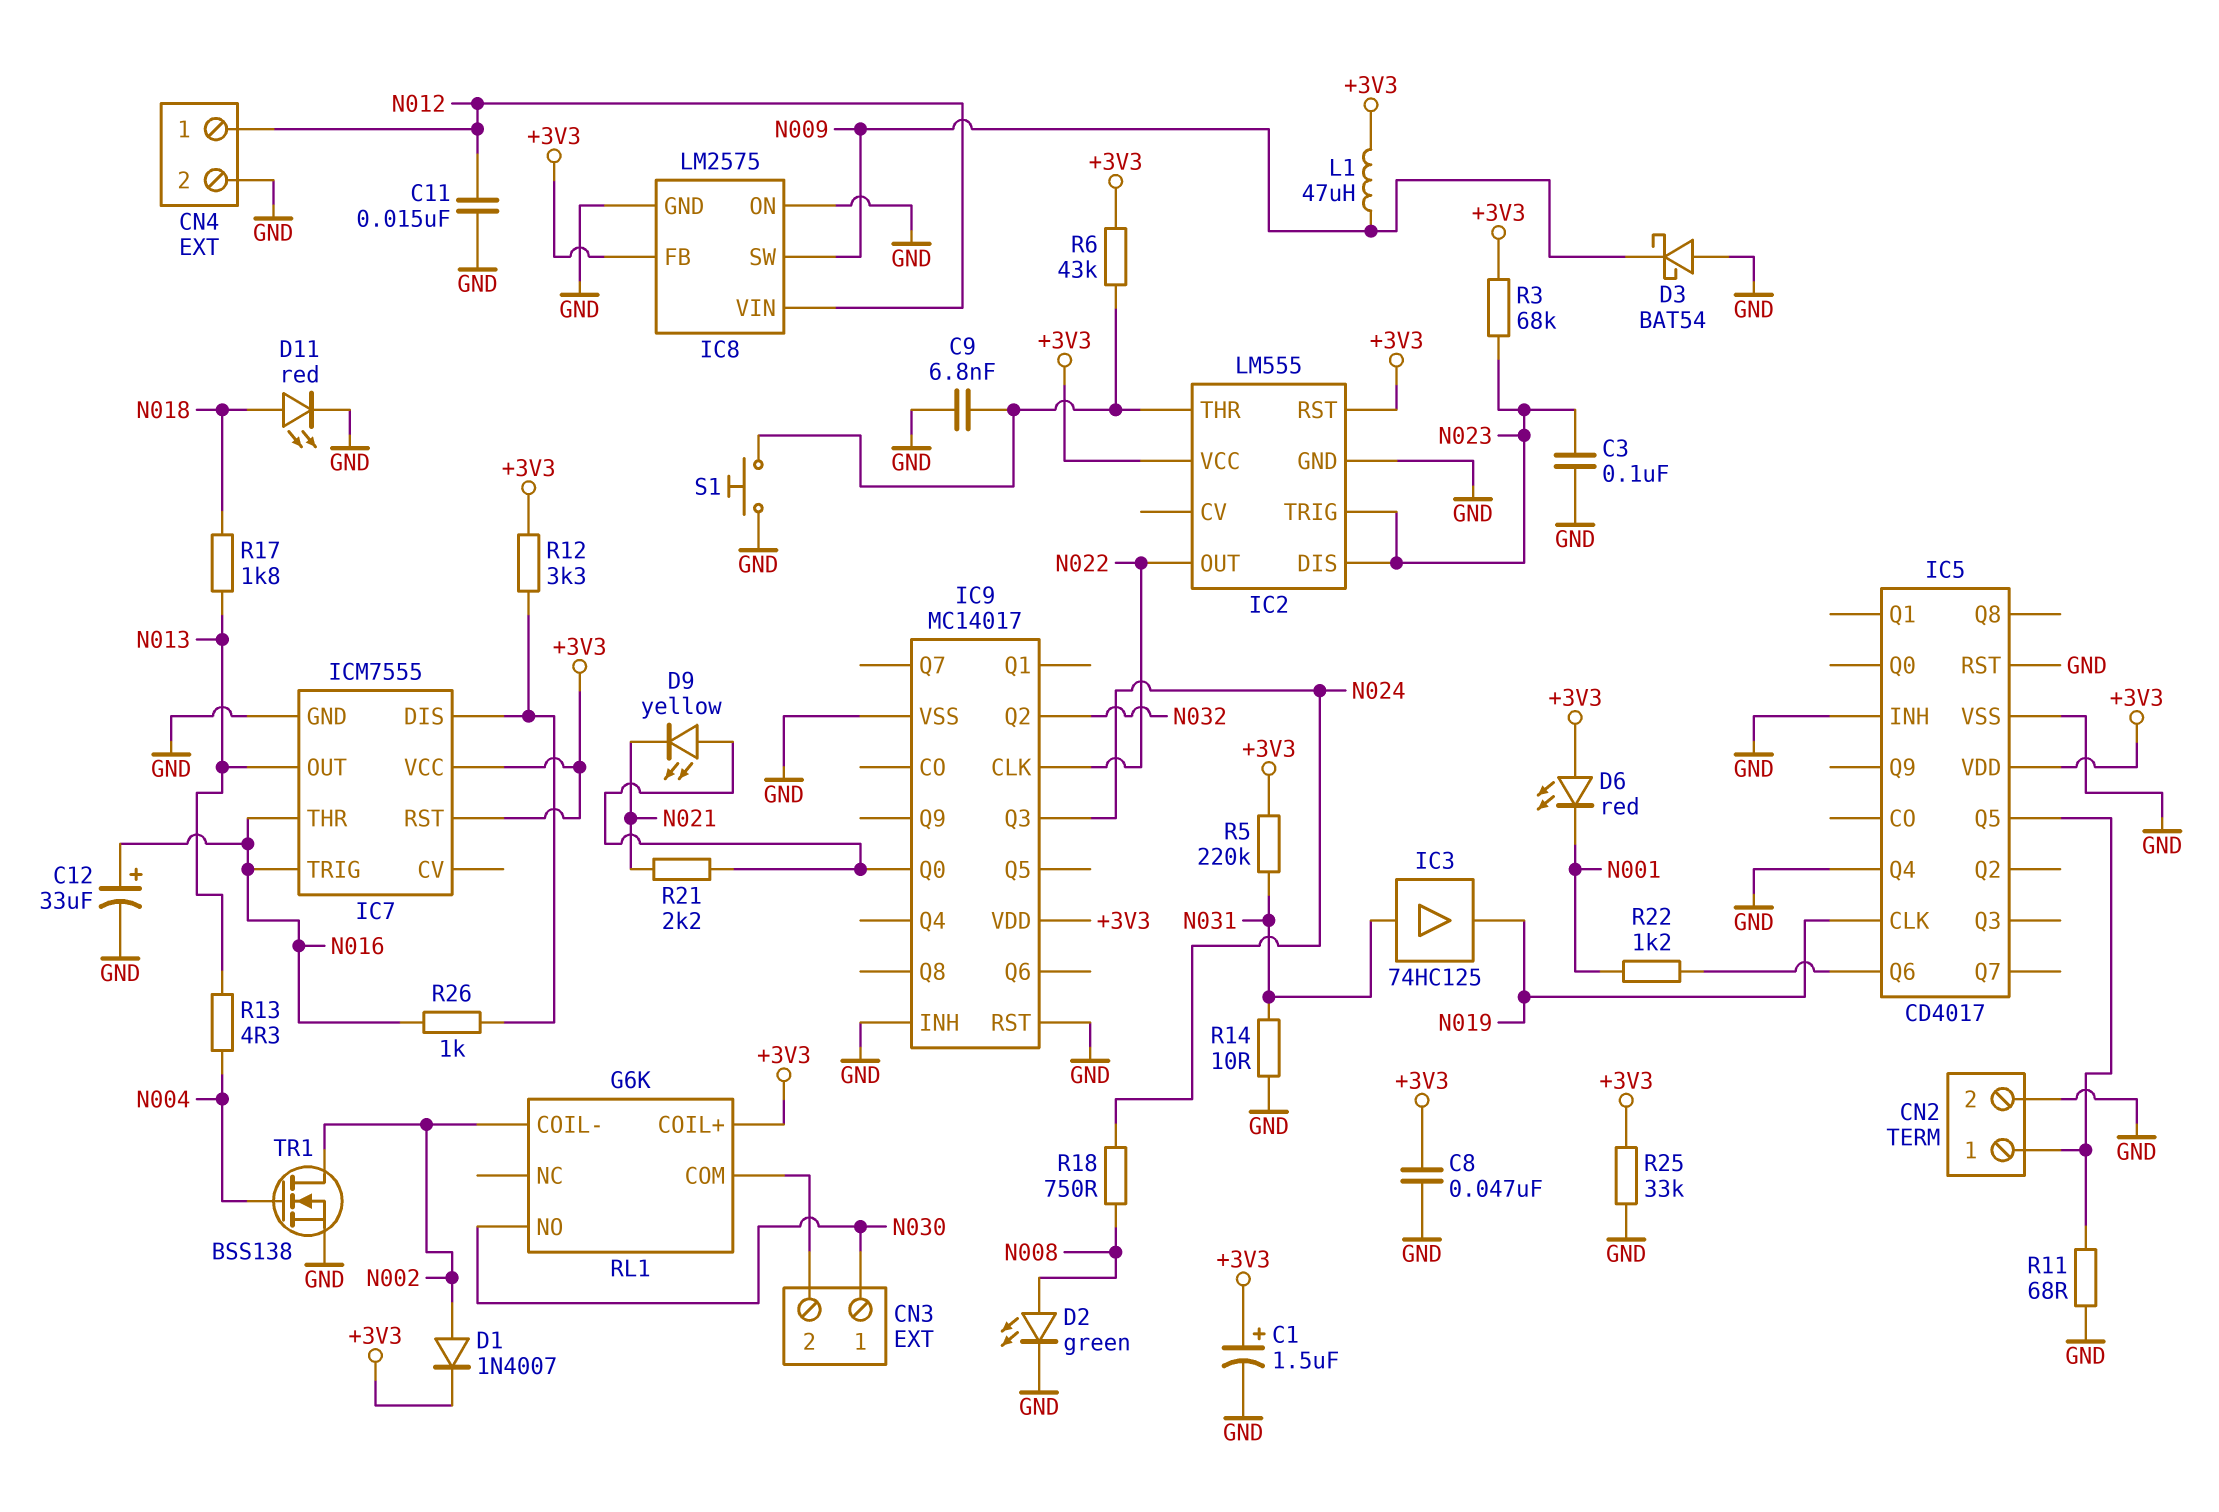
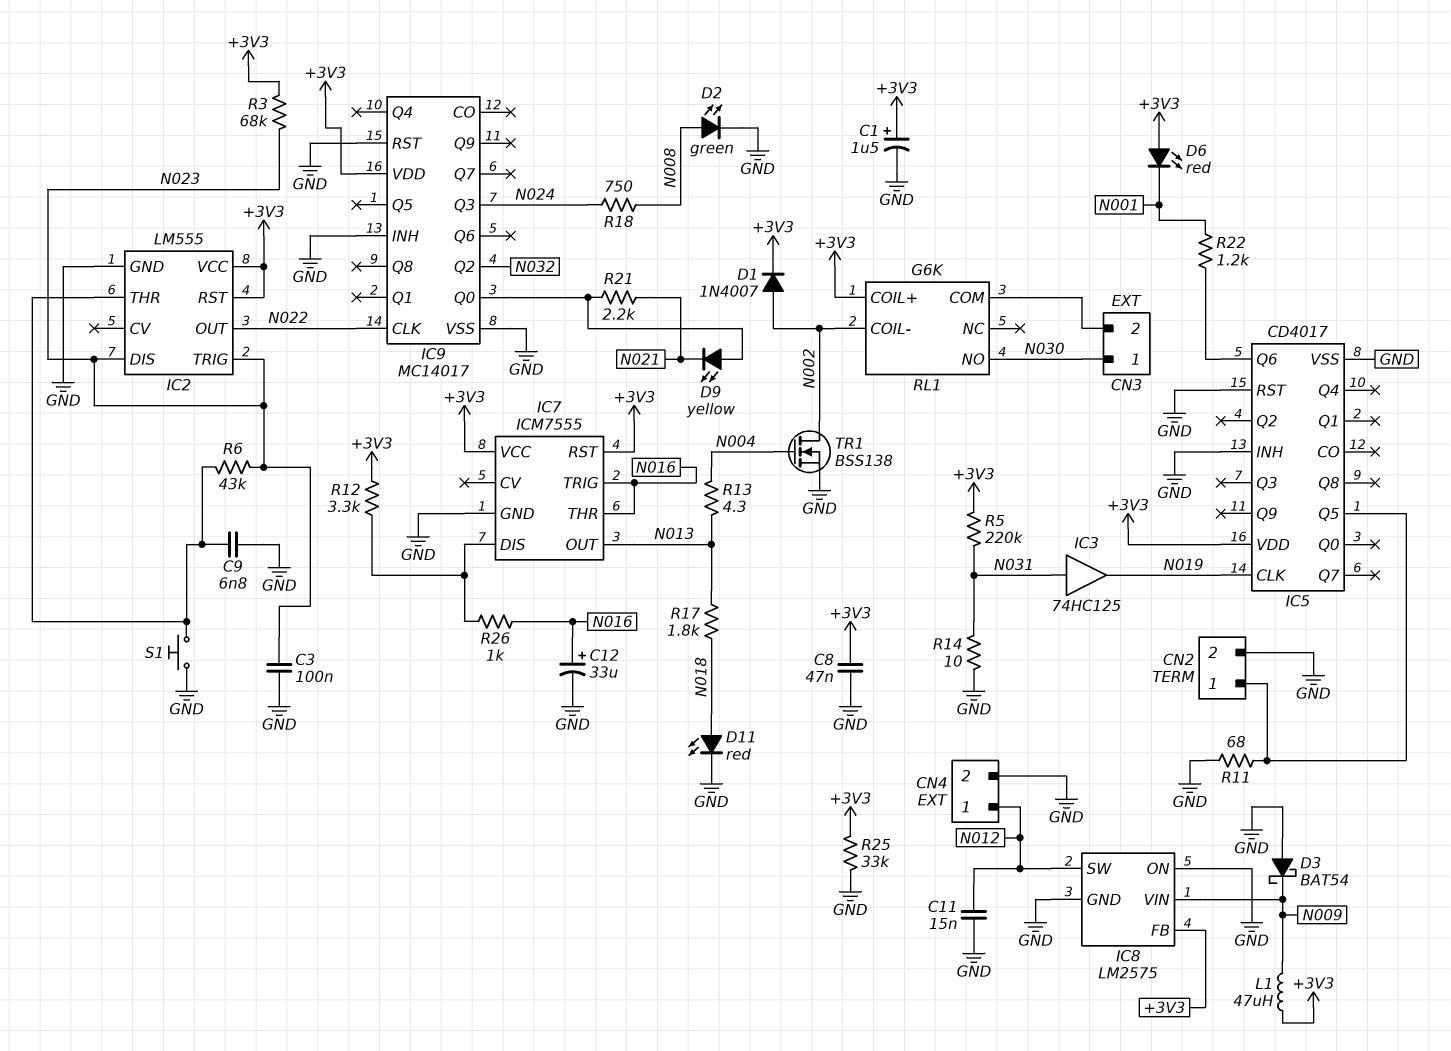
IC5 pin Q4: GND -> none
IC8 pin SW: N009 -> N012
IC8 pin VIN: N012 -> N009
R6: 43k (+3V3, IC2/THR) -> 43k (IC2/THR, N023)

